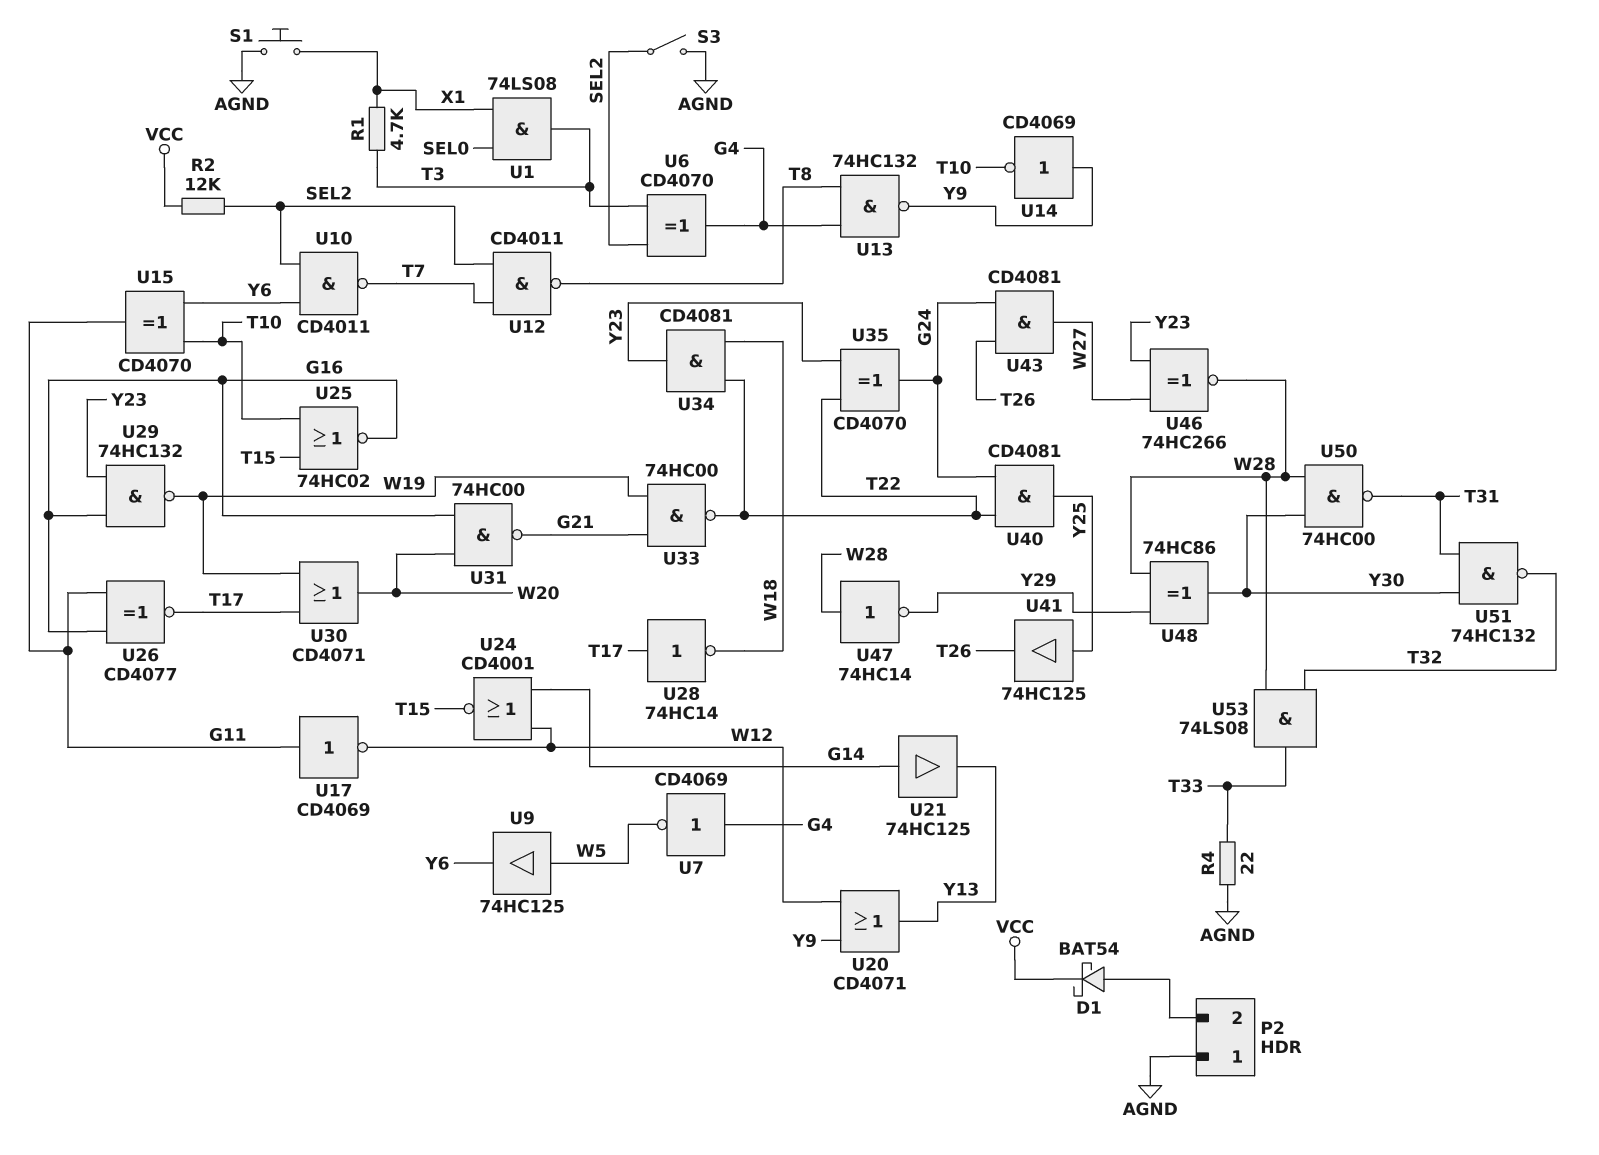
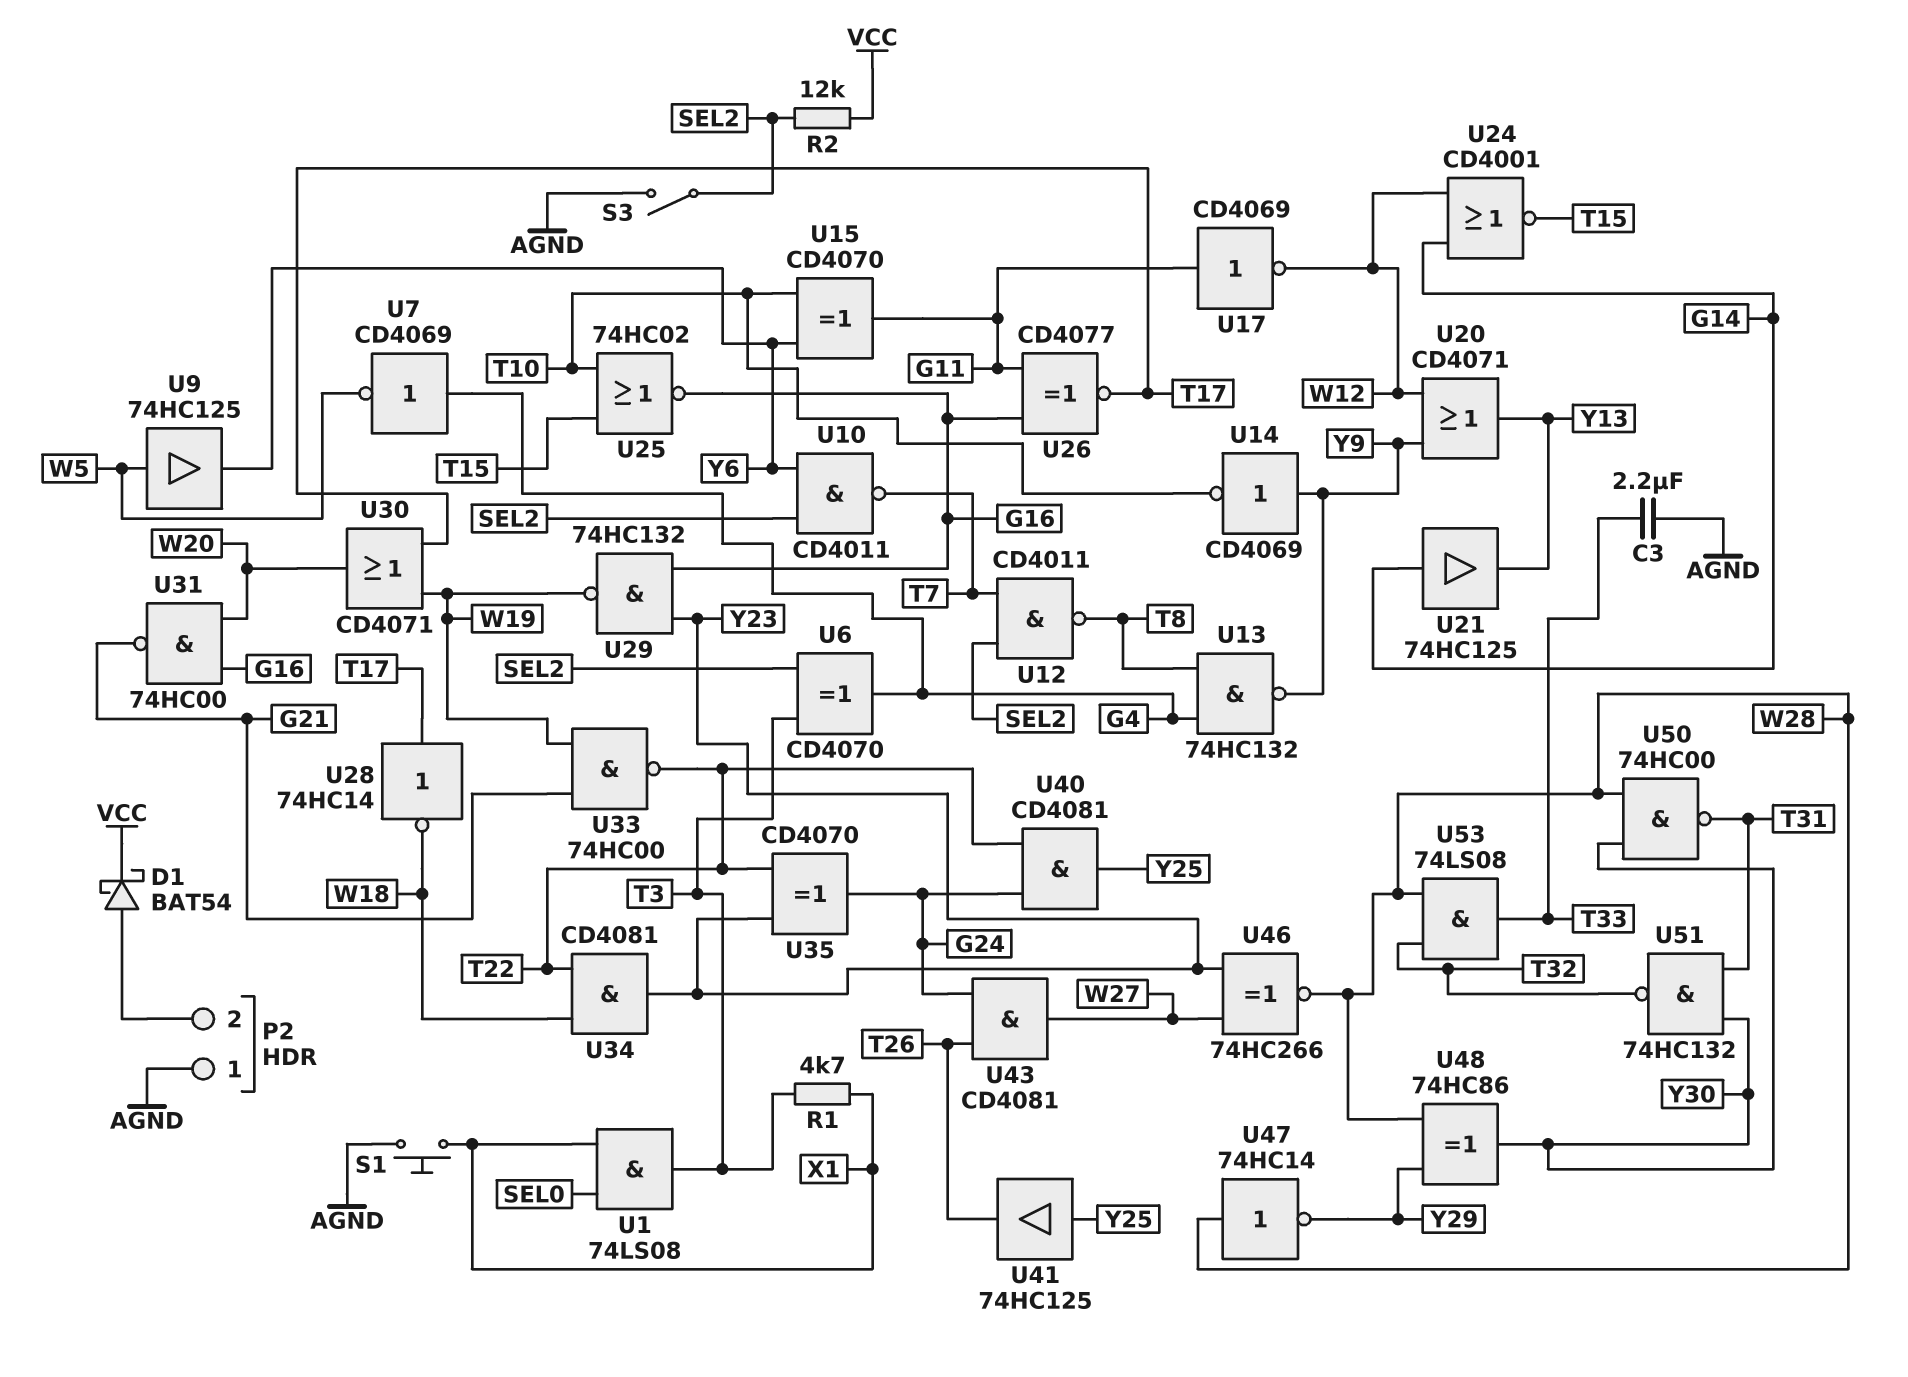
C3: none -> 2.2uF (AGND, T33)
R4: 22 (AGND, T33) -> none

